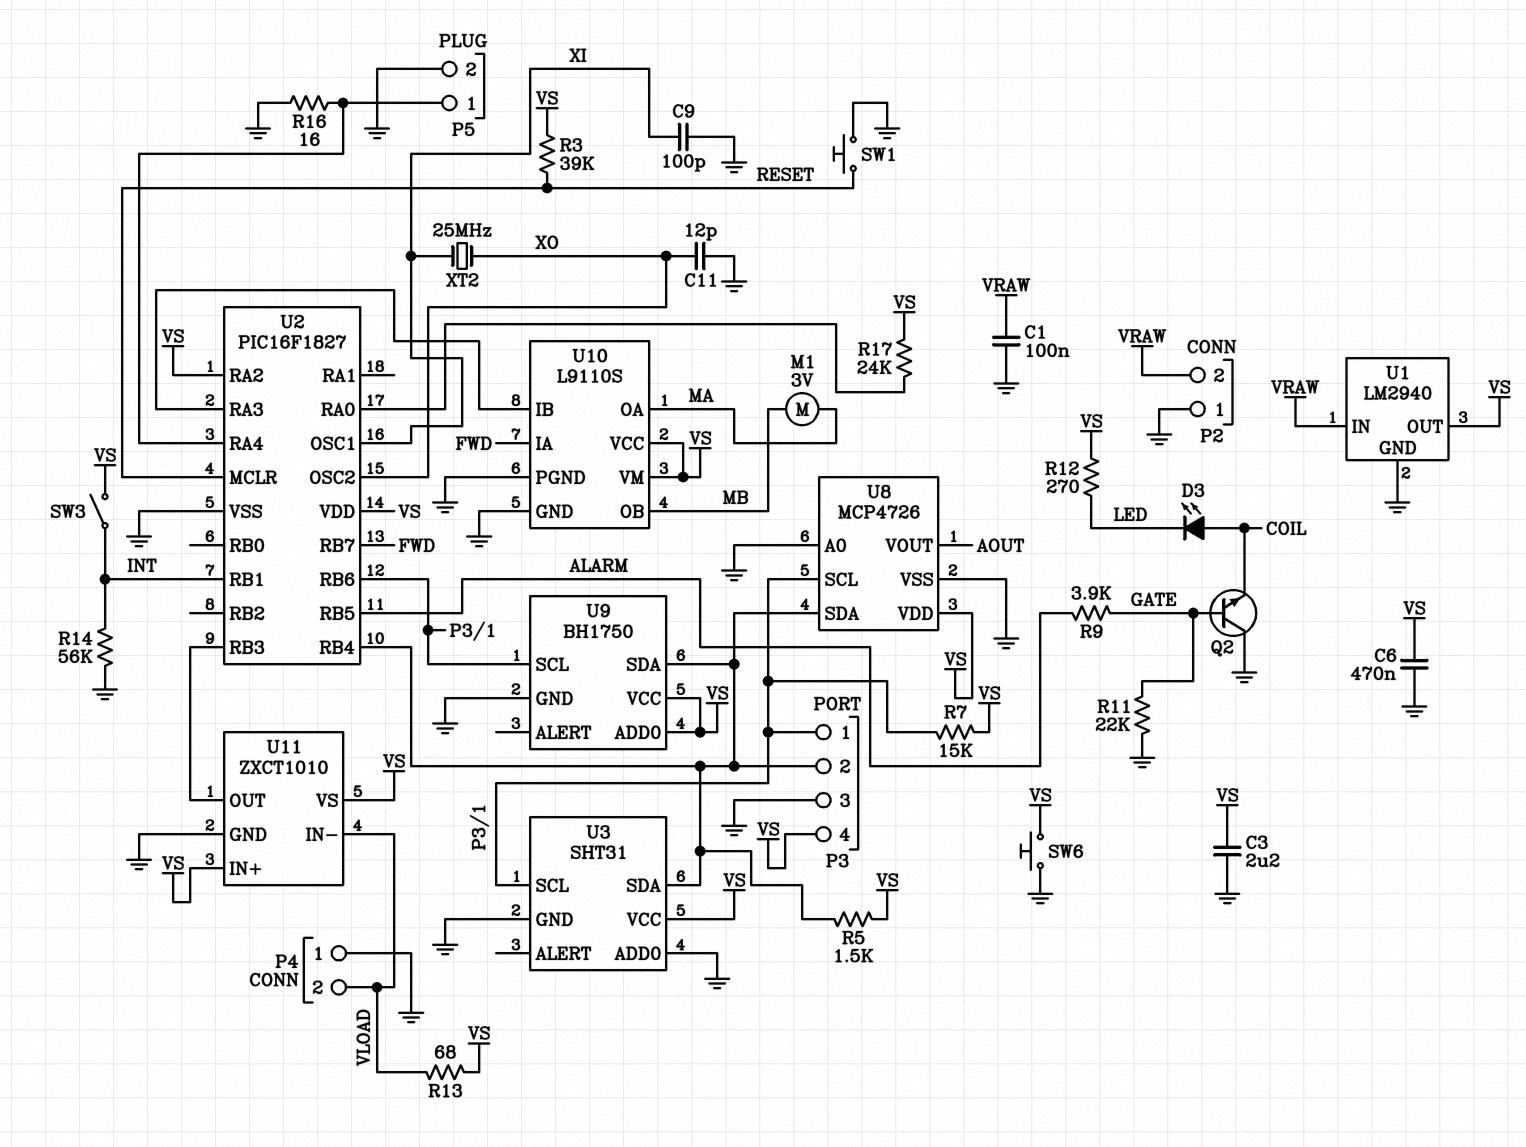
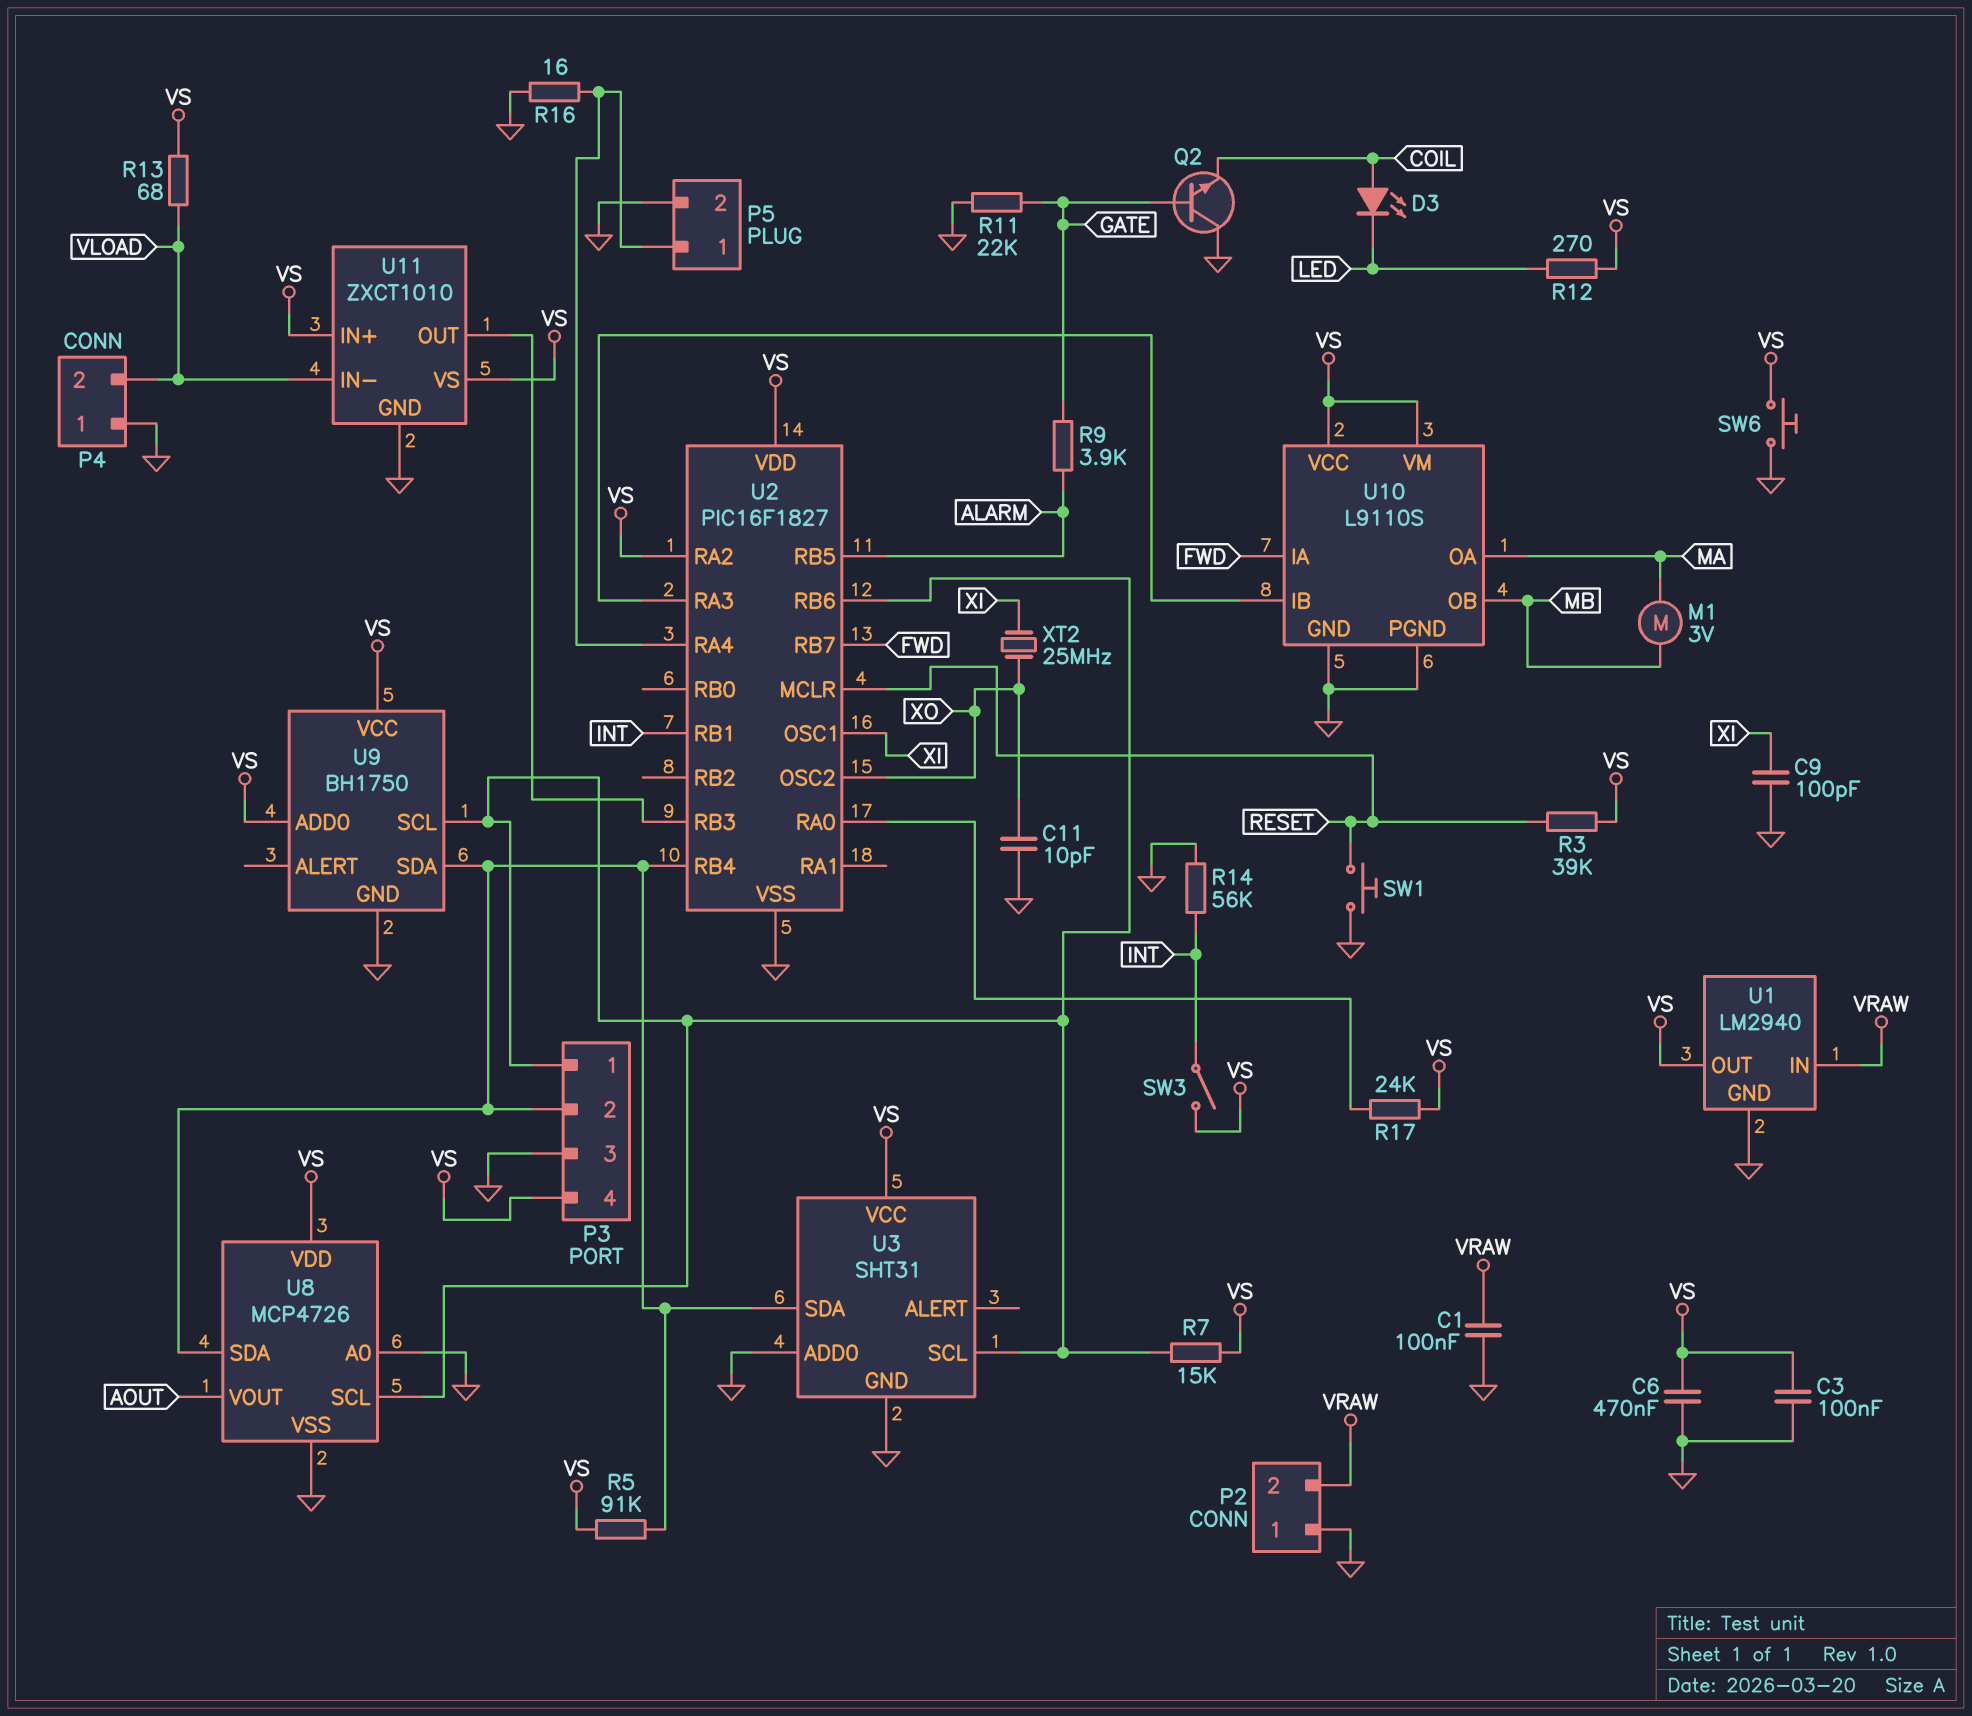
C3: 2.2uF (GND, VS) -> 100nF (GND, VS)
C11: 12pF (GND, XO) -> 10pF (GND, XO)
R5: 1.5k (P3/2, VS) -> 91k (P3/2, VS)

